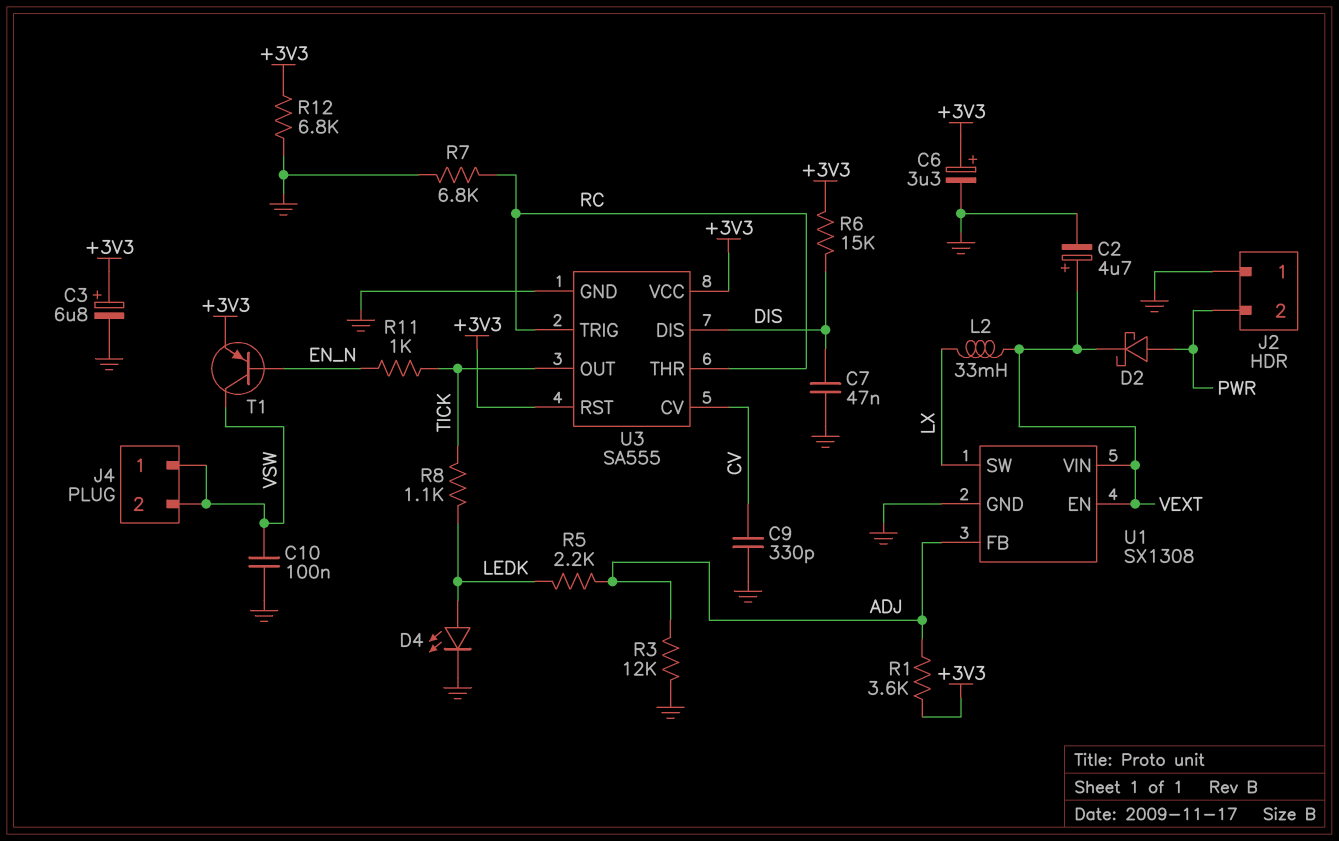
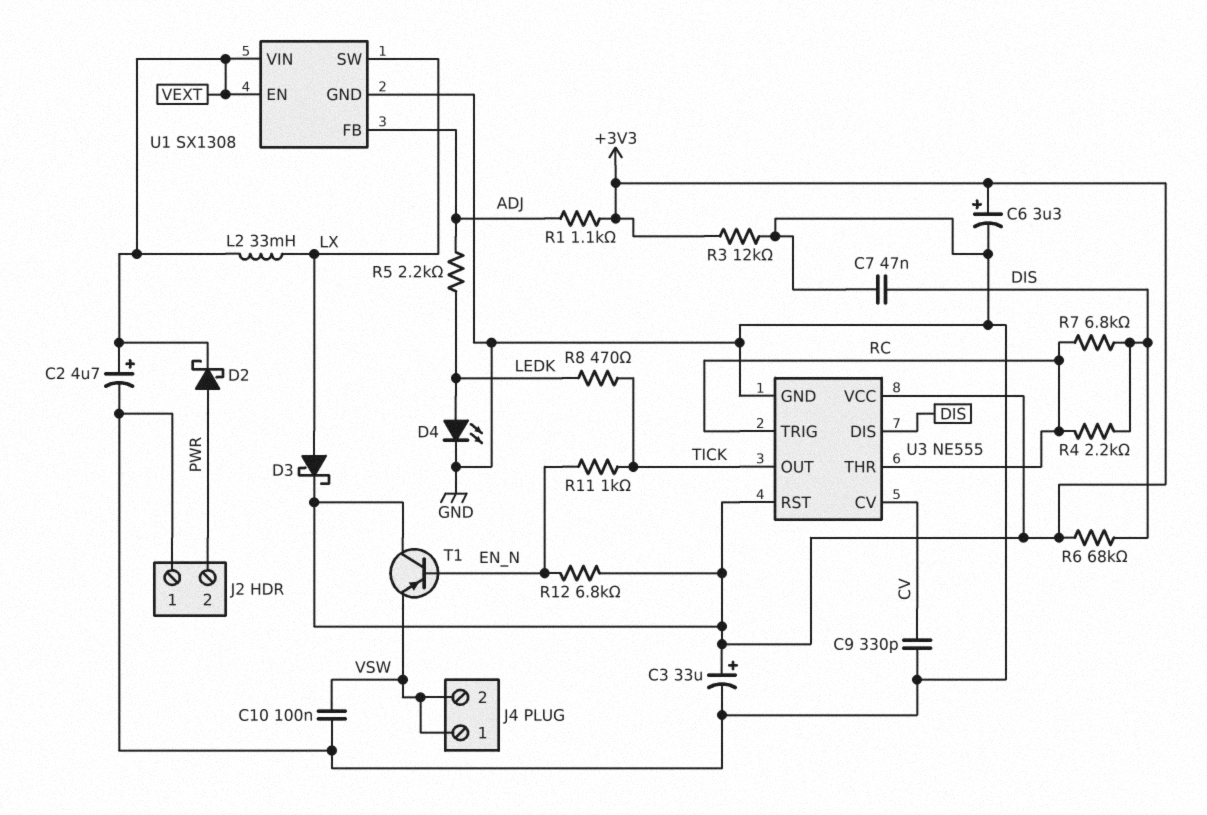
C3: 6.8uF (plus +3V3, minus GND) -> 33uF (plus +3V3, minus GND)
D3: none -> schottky (A LX, K +3V3)
R1: 3.6k (+3V3, ADJ) -> 1.1k (+3V3, ADJ)
R3: 12k (ADJ, GND) -> 12k (+3V3, GND)
R4: none -> 2.2k (DIS, RC)
R6: 15k (+3V3, DIS) -> 68k (+3V3, DIS)
R7: 6.8k (GND, RC) -> 6.8k (DIS, RC)
R8: 1.1k (LEDK, TICK) -> 470 (LEDK, TICK)
R12: 6.8k (+3V3, GND) -> 6.8k (+3V3, EN_N)
T1: PNP (B EN_N, C VSW, E +3V3) -> PNP (B EN_N, C +3V3, E VSW)
U3: SA555 -> NE555

